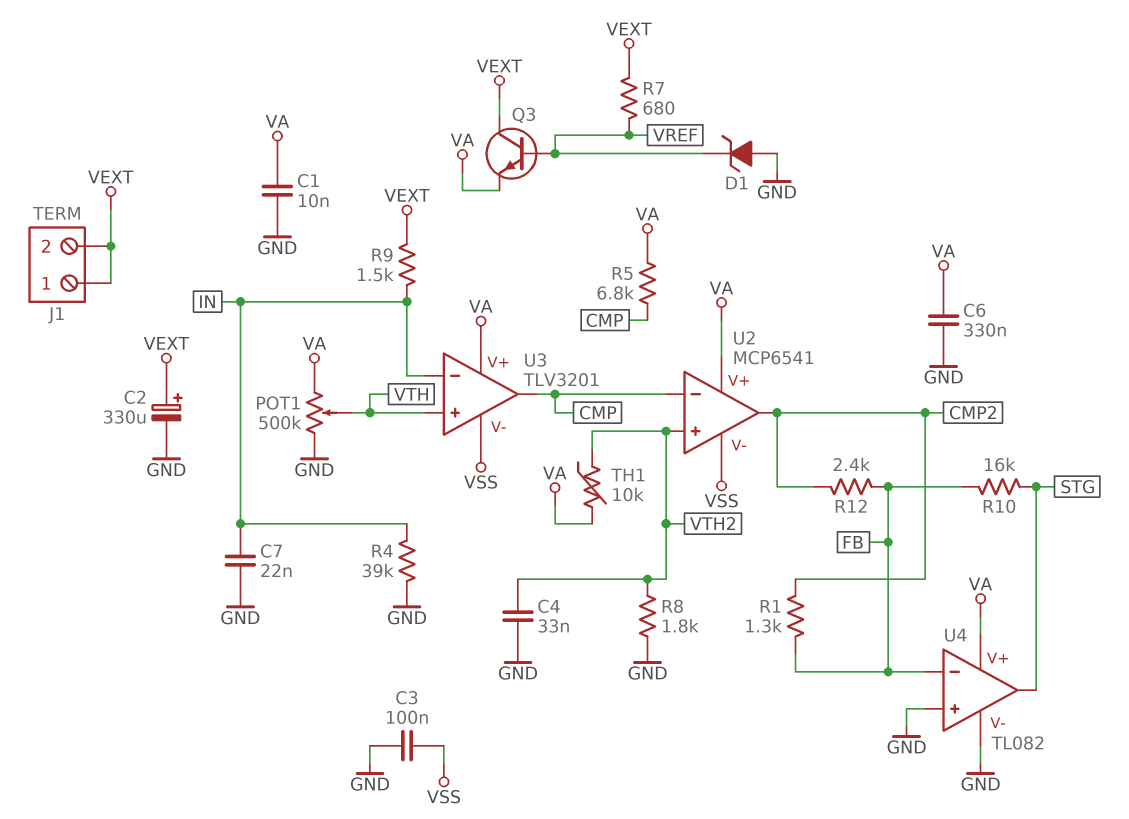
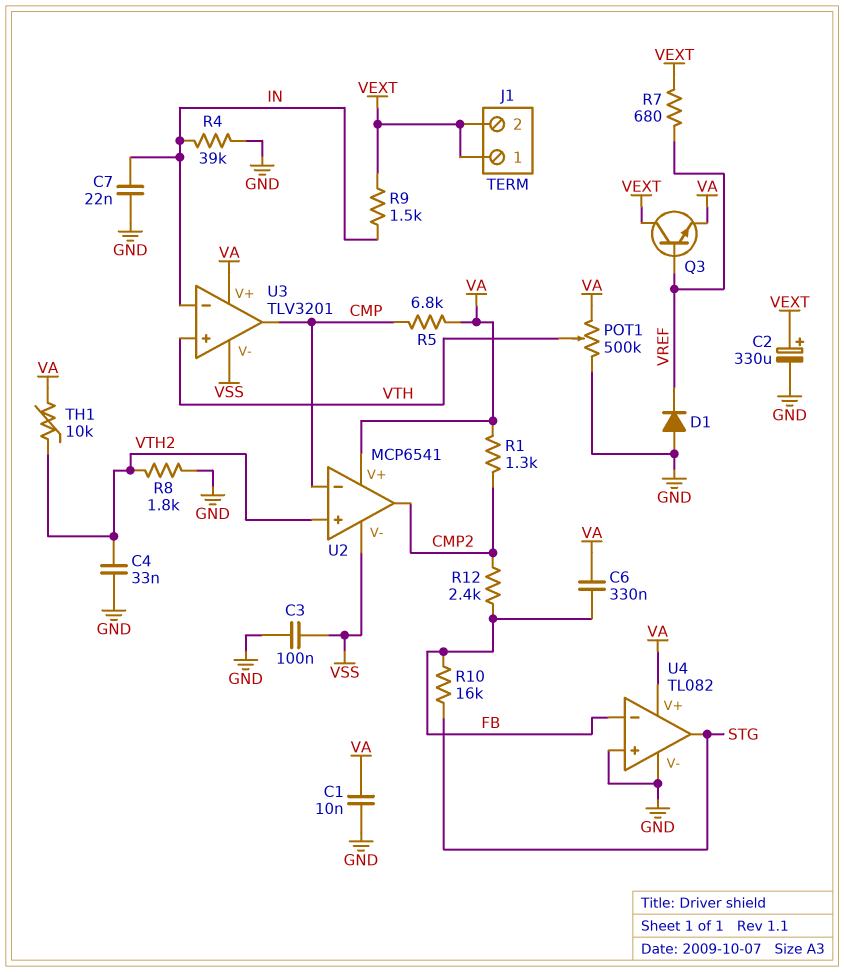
C6: 330nF (GND, VA) -> 330nF (FB, VA)
D1: zener (A GND, K VREF) -> diode (A GND, K VREF)
R1: 1.3k (CMP2, FB) -> 1.3k (CMP2, VA)

